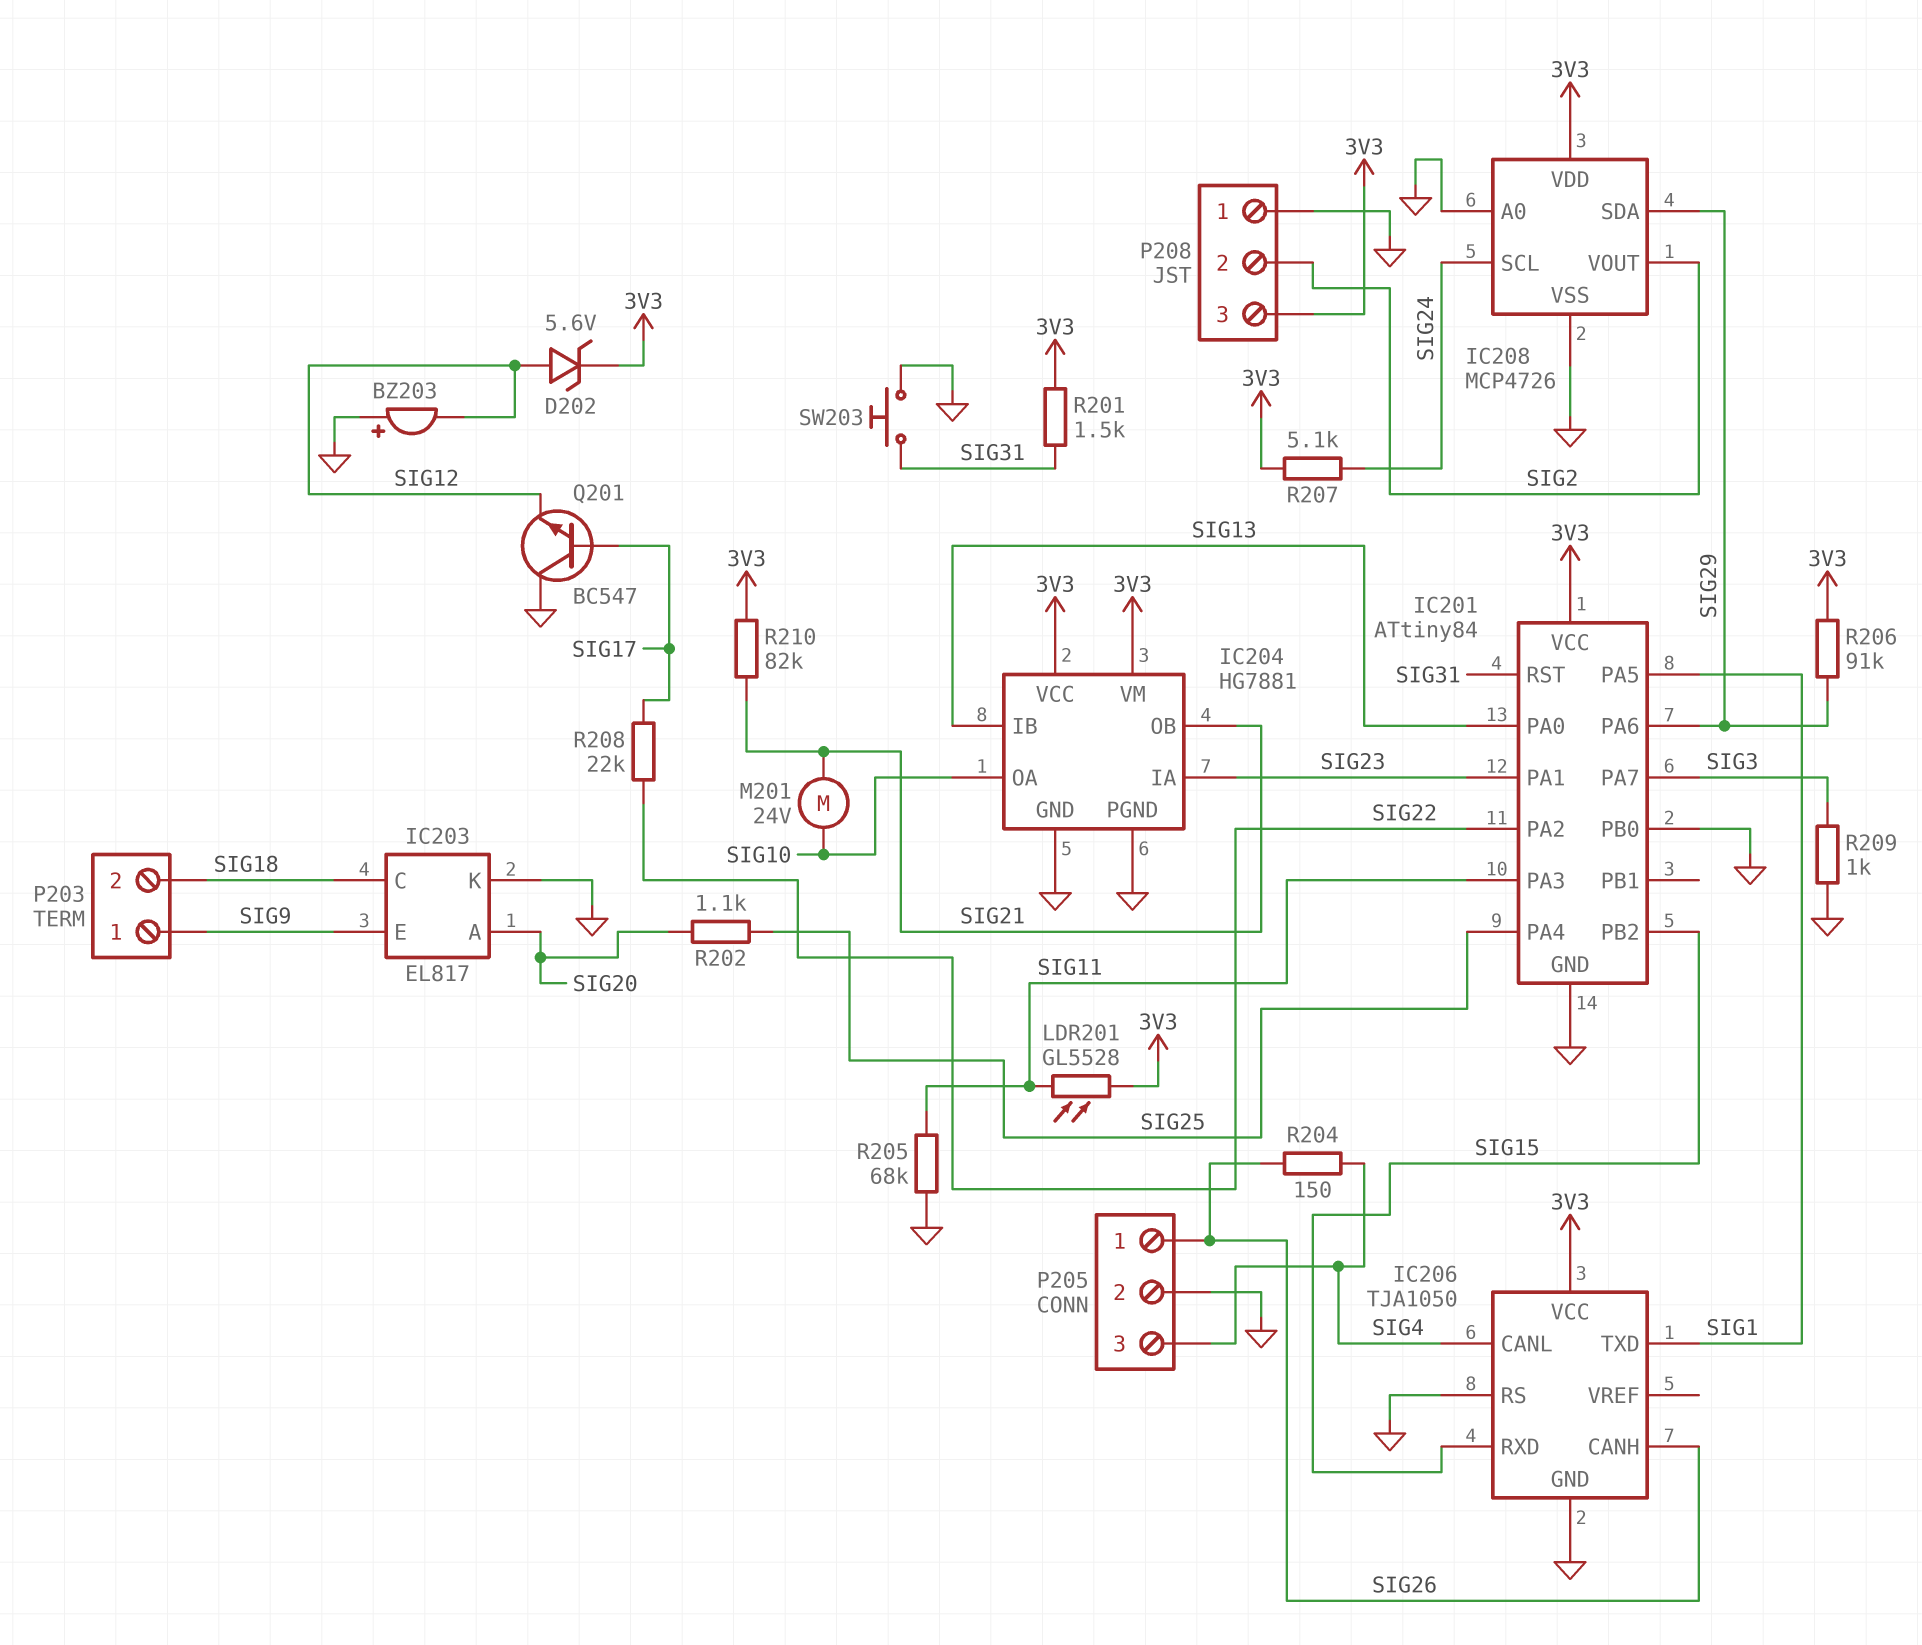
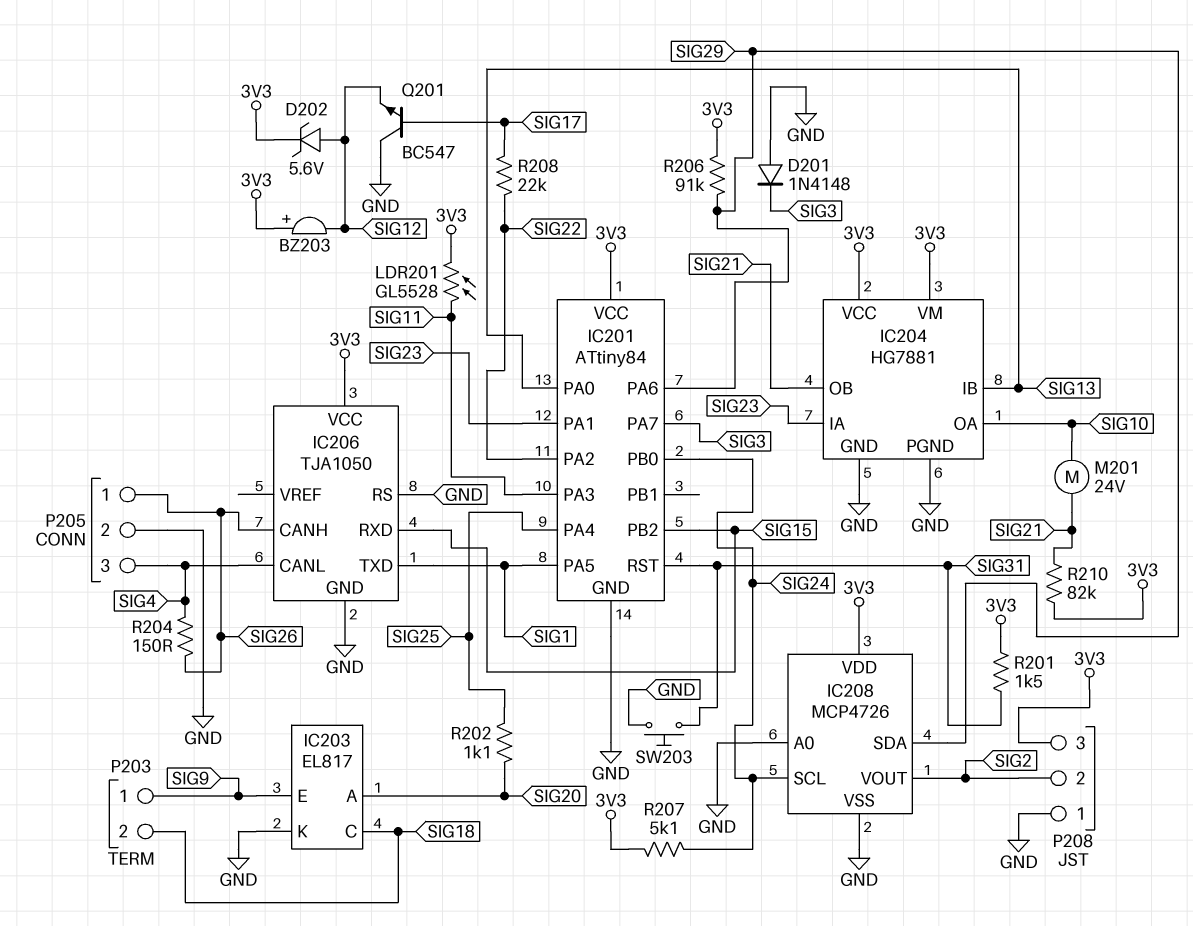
BZ203: buzzer (plus GND, minus SIG12) -> buzzer (plus 3V3, minus SIG12)
D201: none -> diode 1N4148 (A GND, K SIG3)
IC201 pin PB0: GND -> SIG24
R205: 68k (GND, SIG11) -> none
R209: 1k (GND, SIG3) -> none

